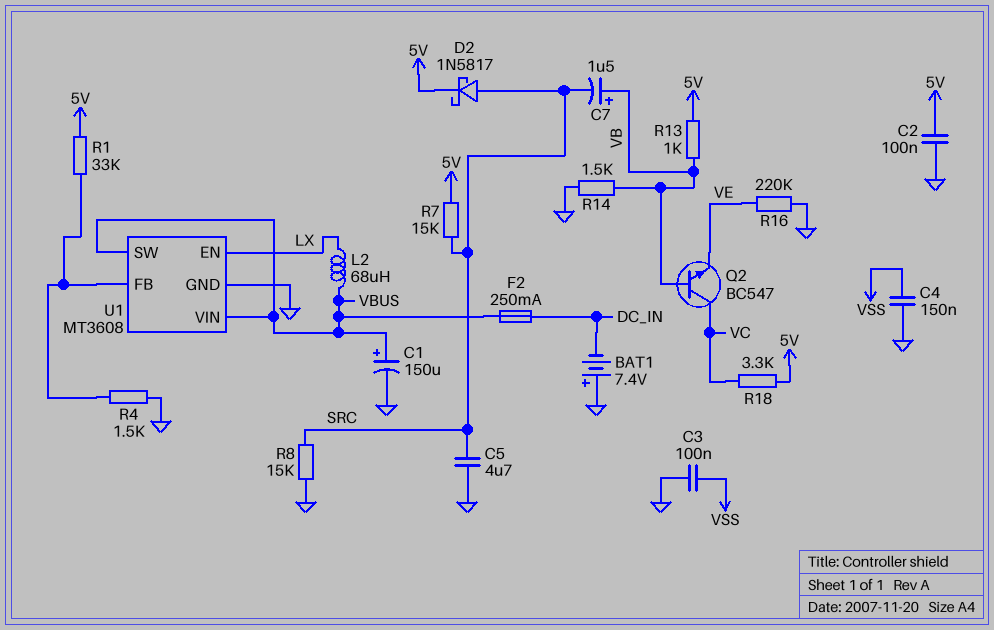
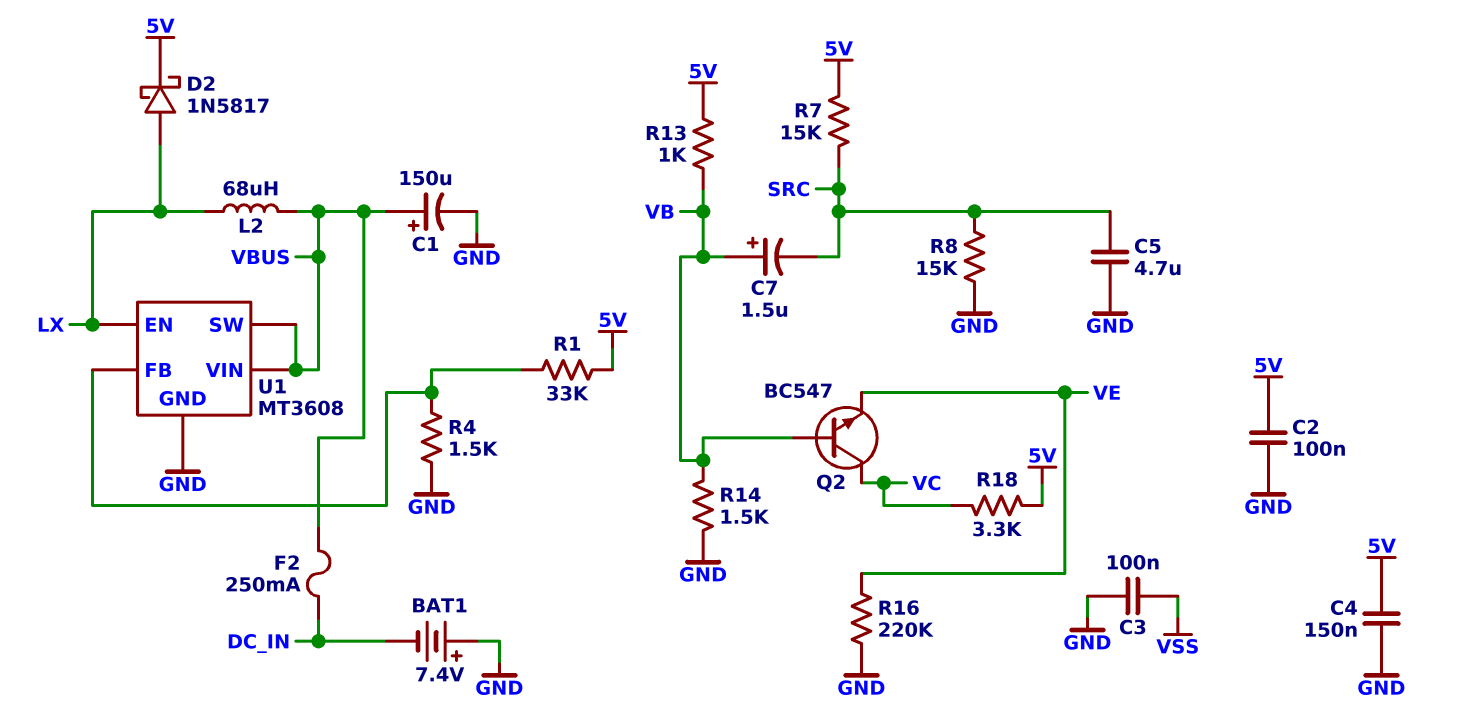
C4: 150nF (GND, VSS) -> 150nF (5V, GND)
D2: schottky 1N5817 (A SRC, K 5V) -> schottky 1N5817 (A LX, K 5V)

